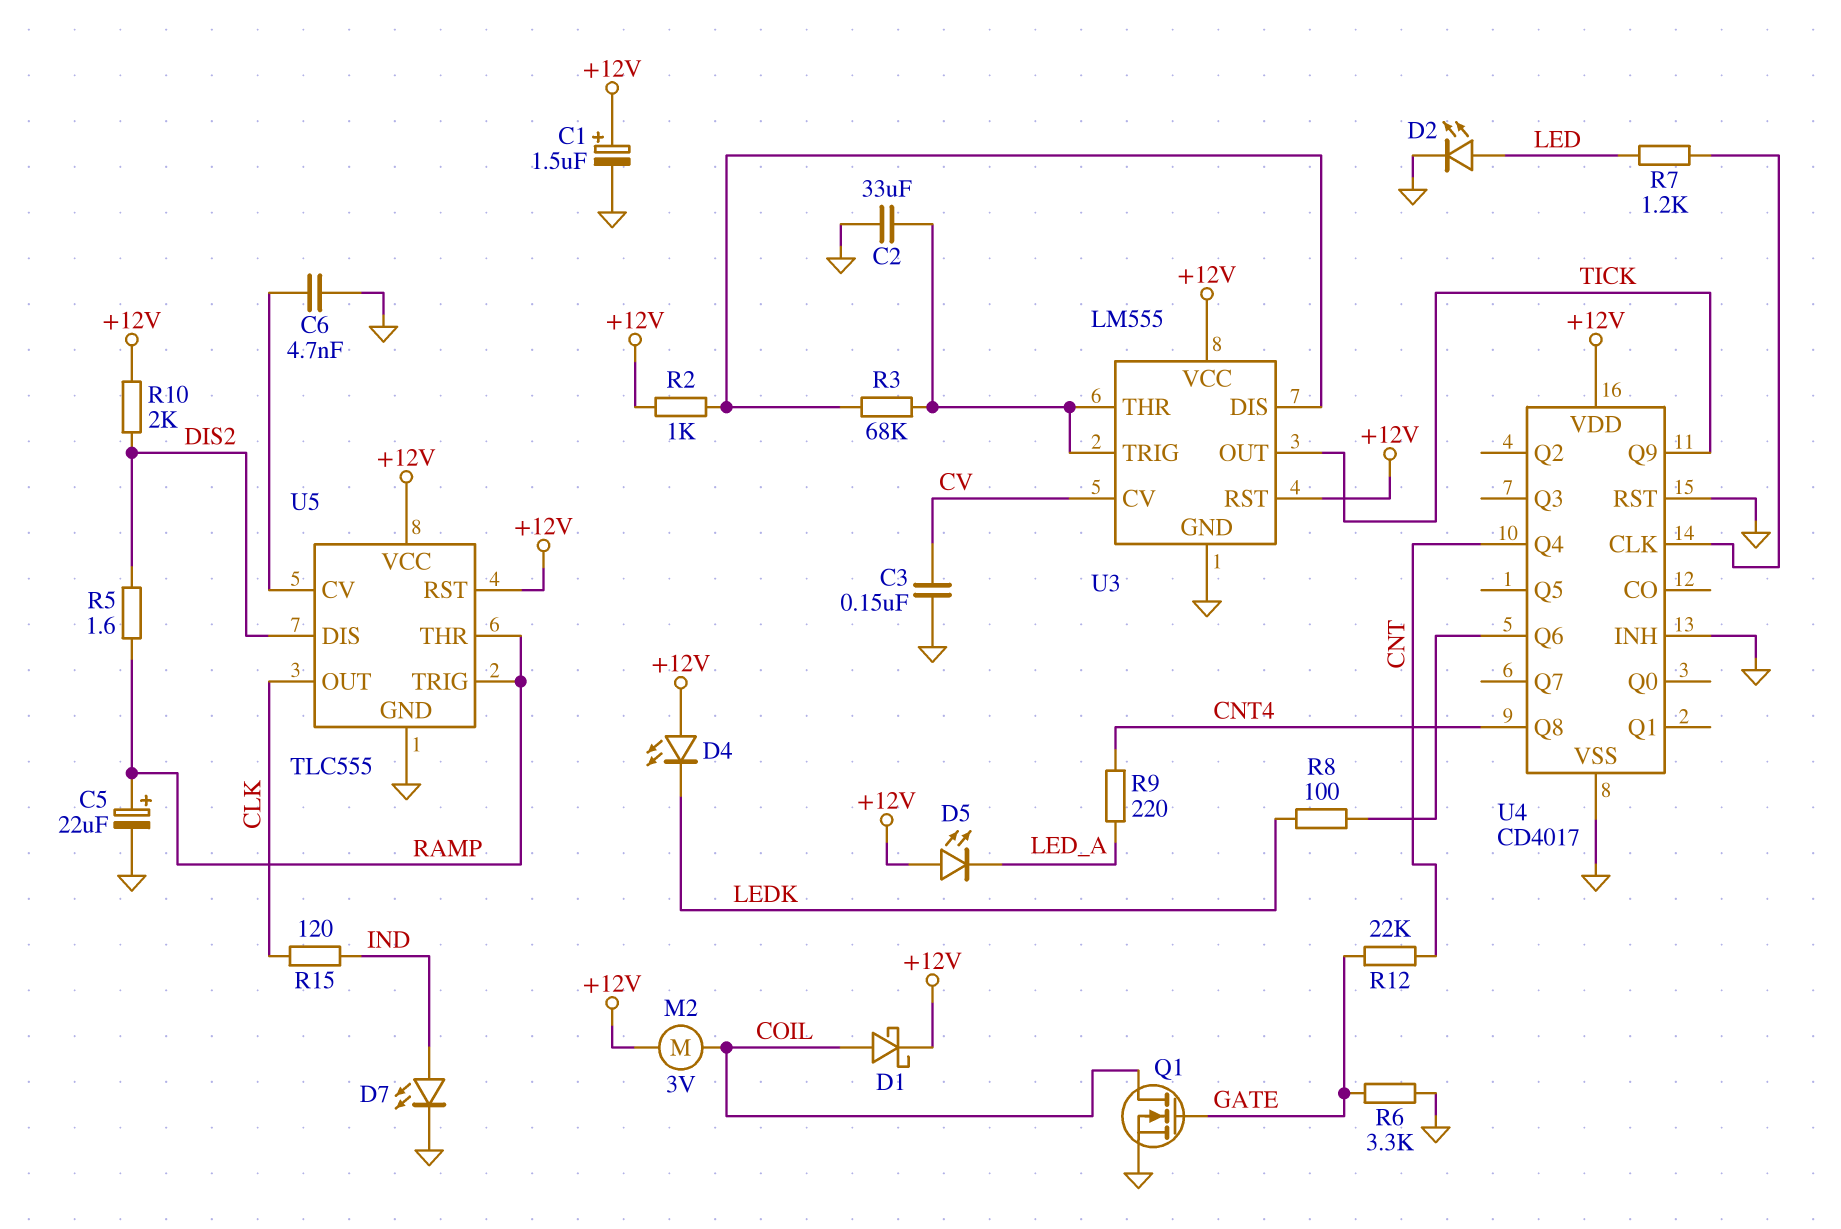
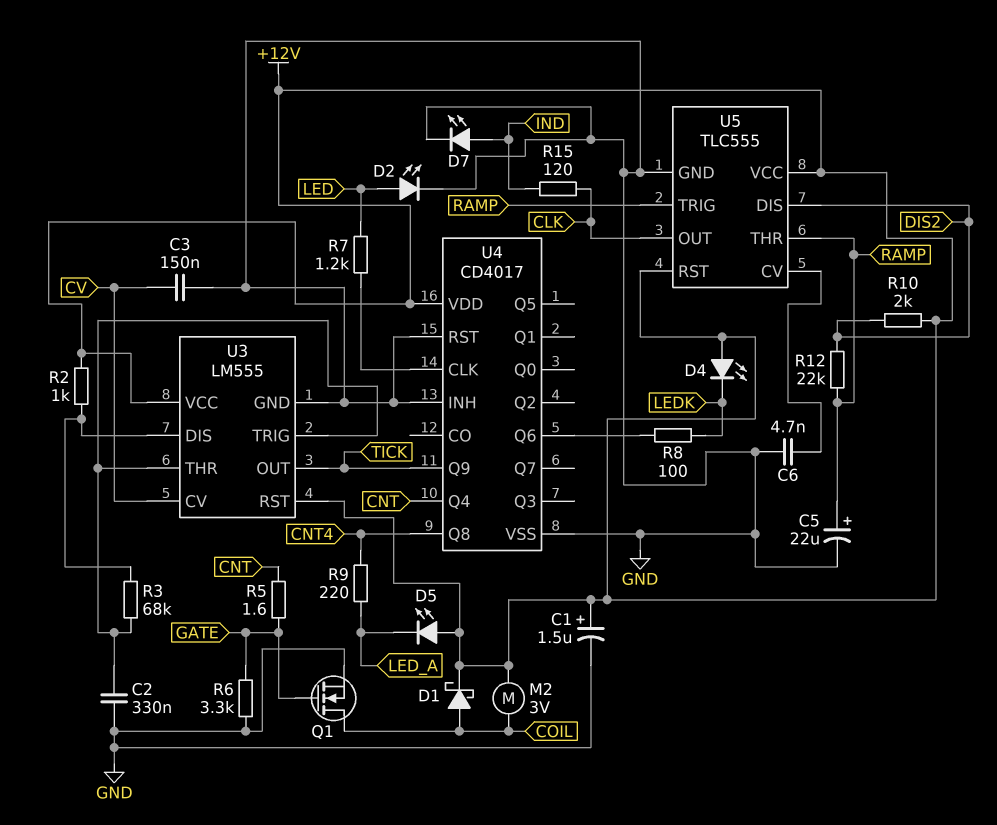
C2: 33uF (GND, U3/THR) -> 330nF (GND, U3/THR)
R5: 1.6 (DIS2, RAMP) -> 1.6 (CNT, GATE)
R12: 22k (CNT, GATE) -> 22k (DIS2, RAMP)

